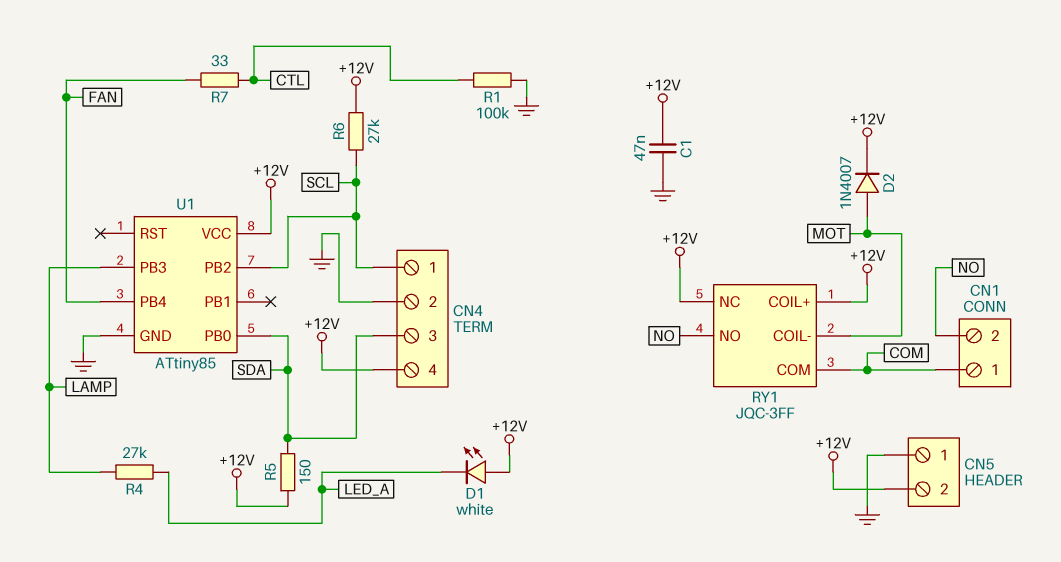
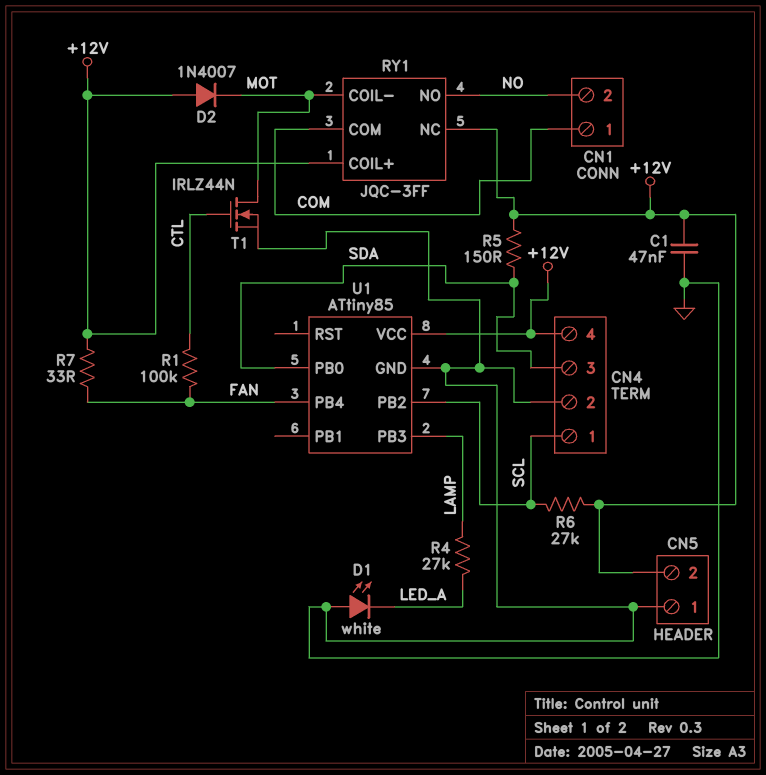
D1: LED white (A +12V, K LED_A) -> LED white (A GND, K LED_A)
D2: diode 1N4007 (A MOT, K +12V) -> diode 1N4007 (A +12V, K MOT)
R1: 100k (CTL, GND) -> 100k (CTL, FAN)
R7: 33 (CTL, FAN) -> 33 (+12V, FAN)
T1: none -> NMOS IRLZ44N (G CTL, D MOT, S GND)

